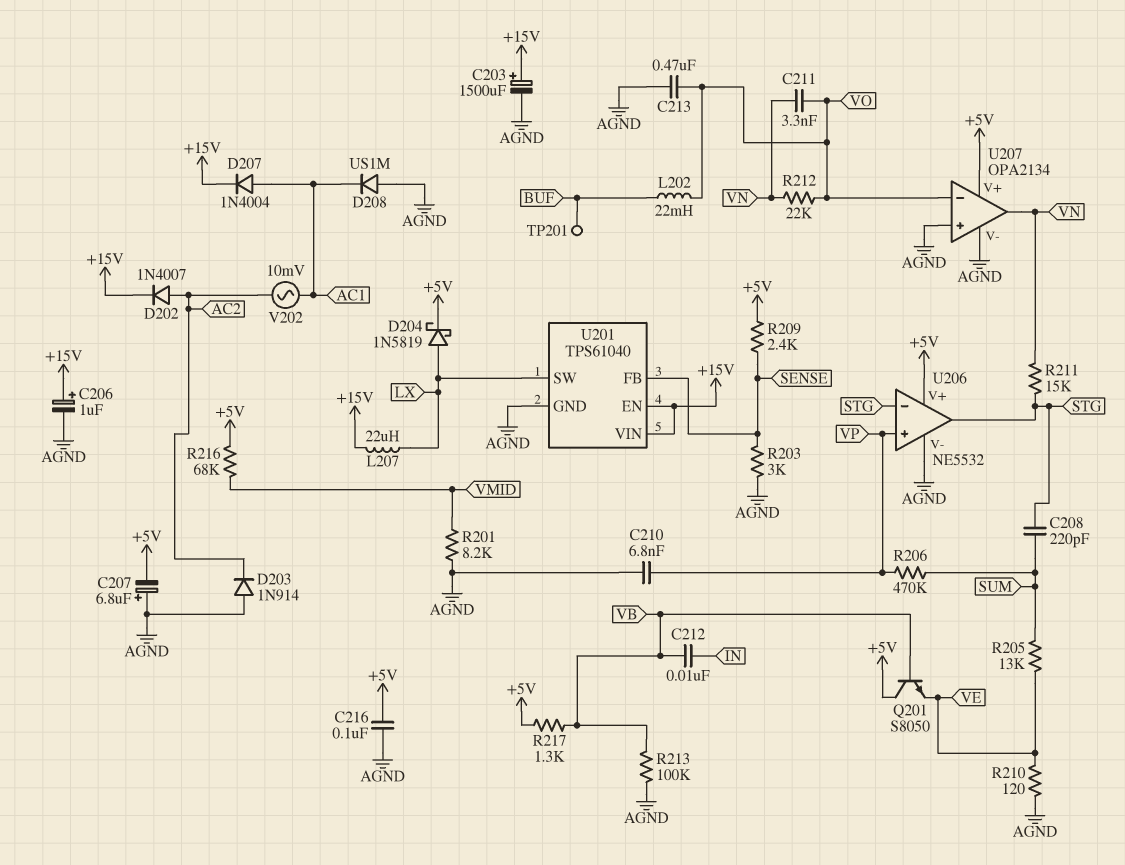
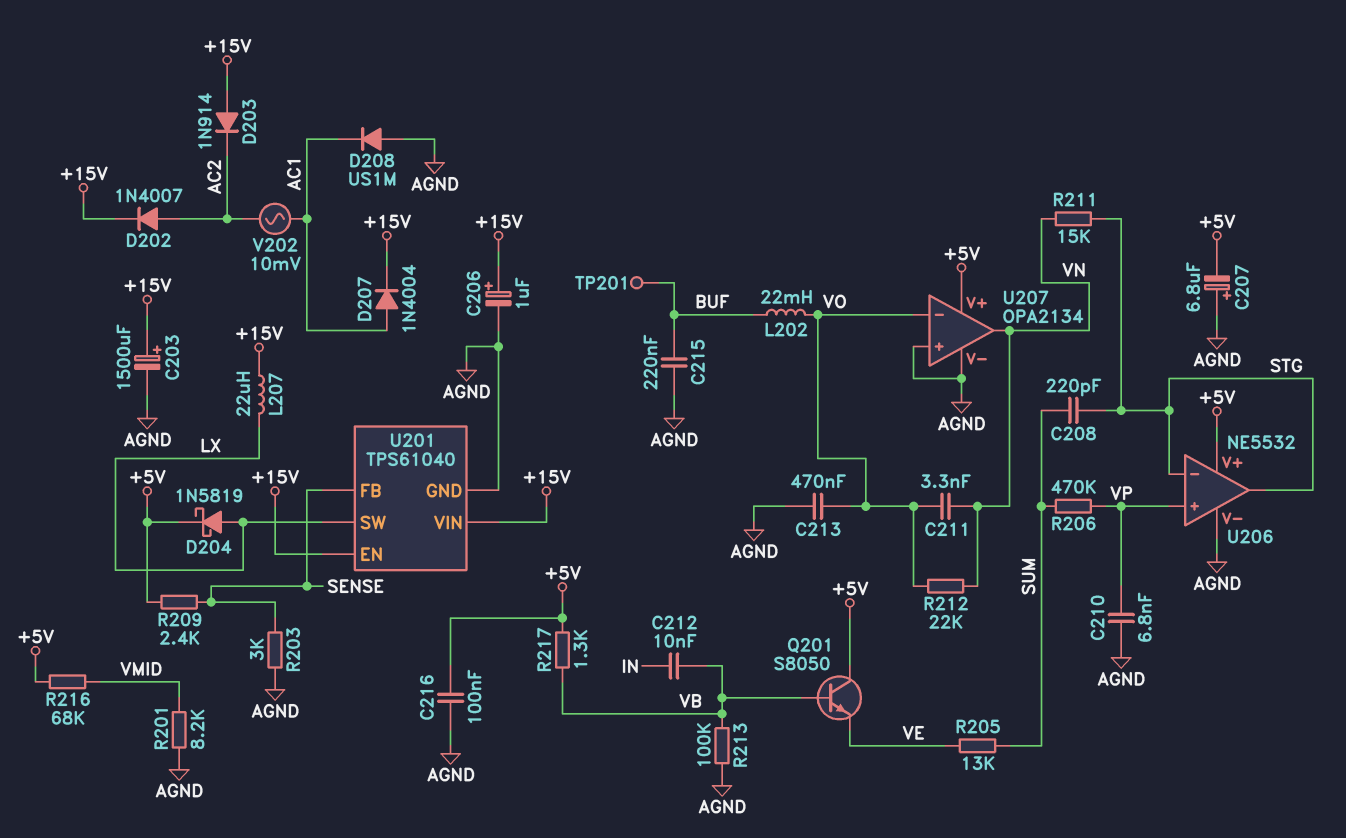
C215: none -> 220nF (AGND, BUF)
D203: diode 1N914 (A AGND, K AC2) -> diode 1N914 (A +15V, K AC2)
R210: 120 (AGND, VE) -> none

